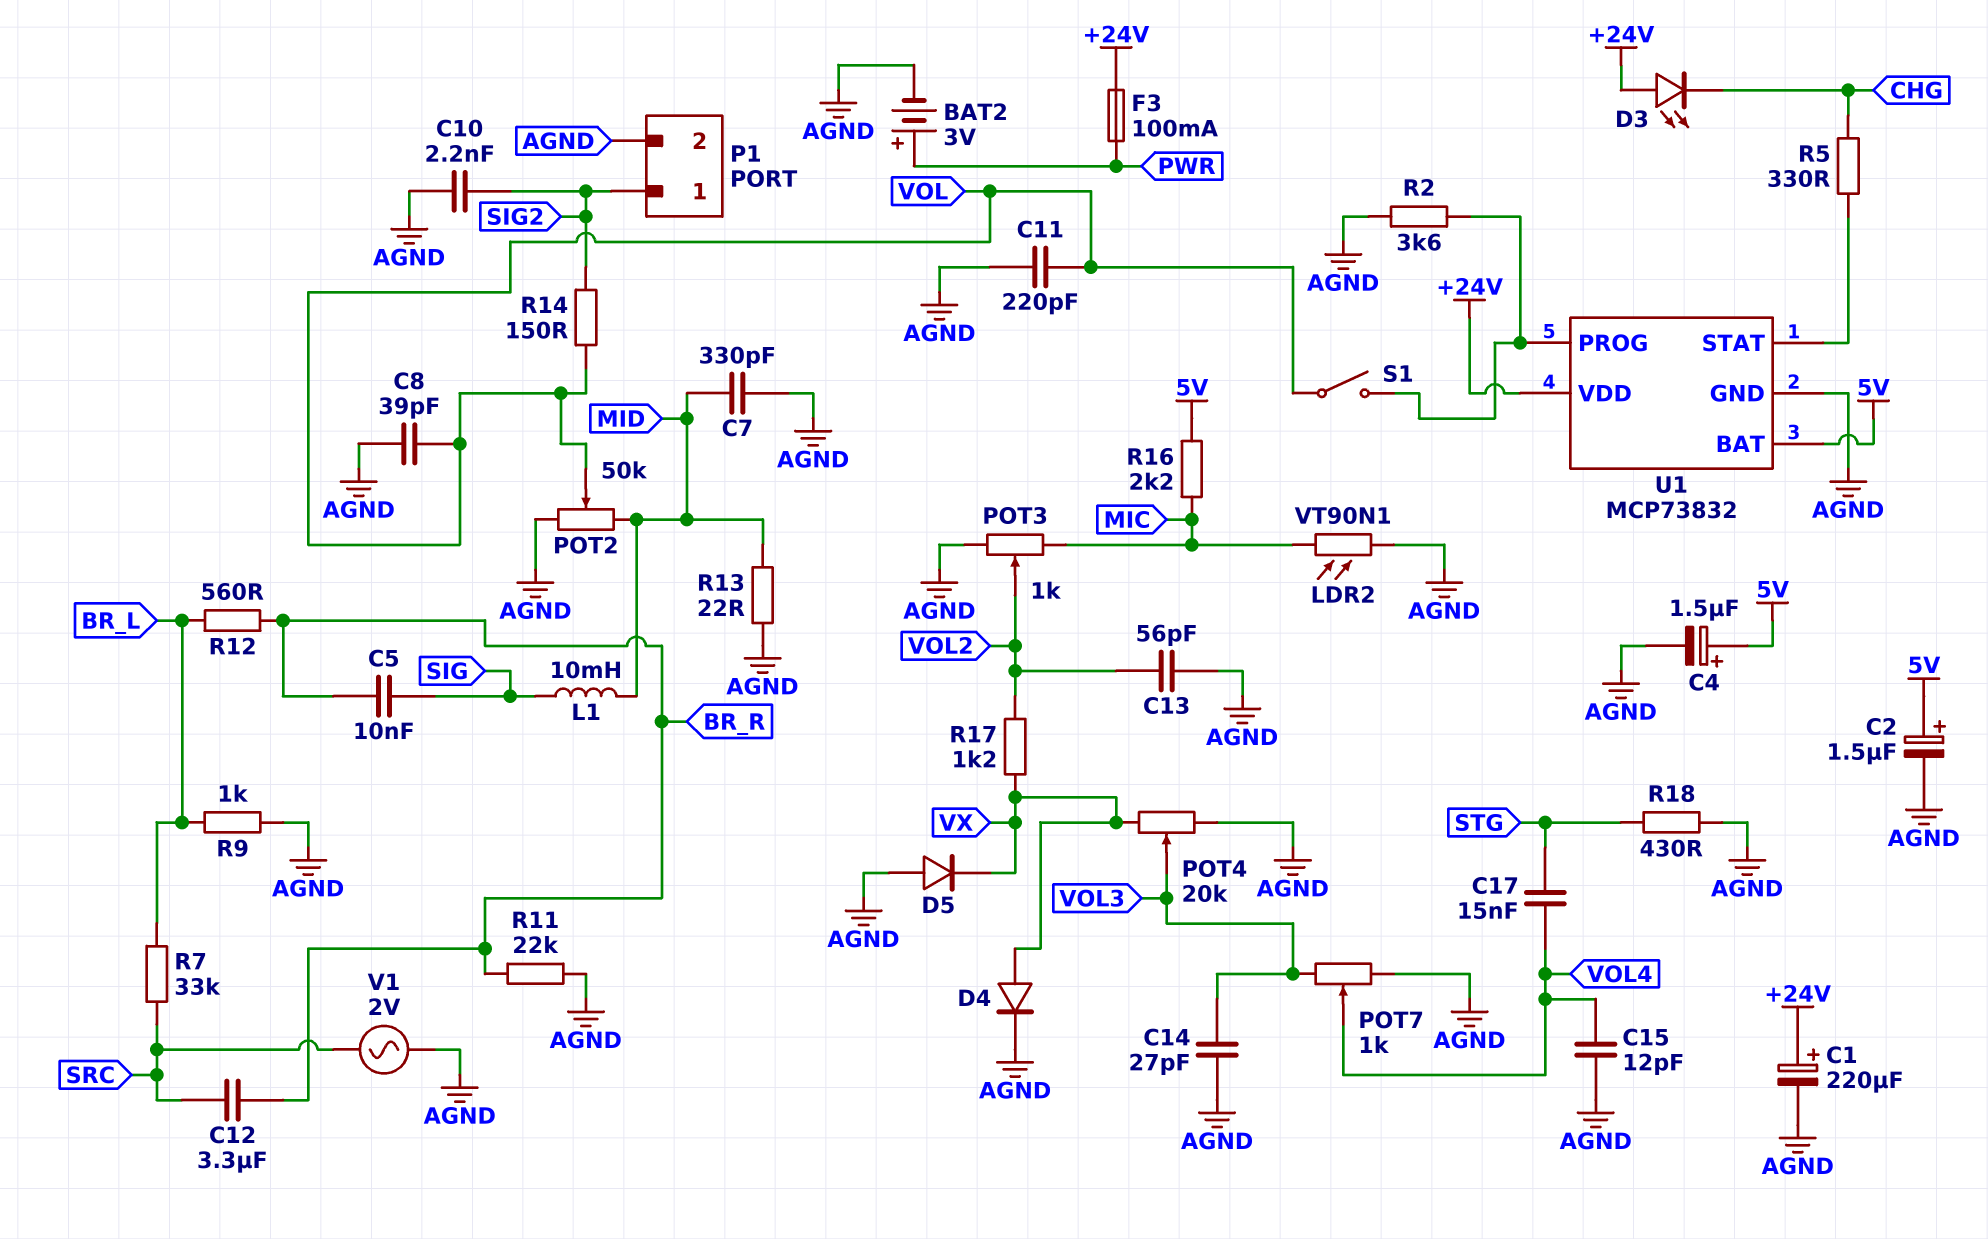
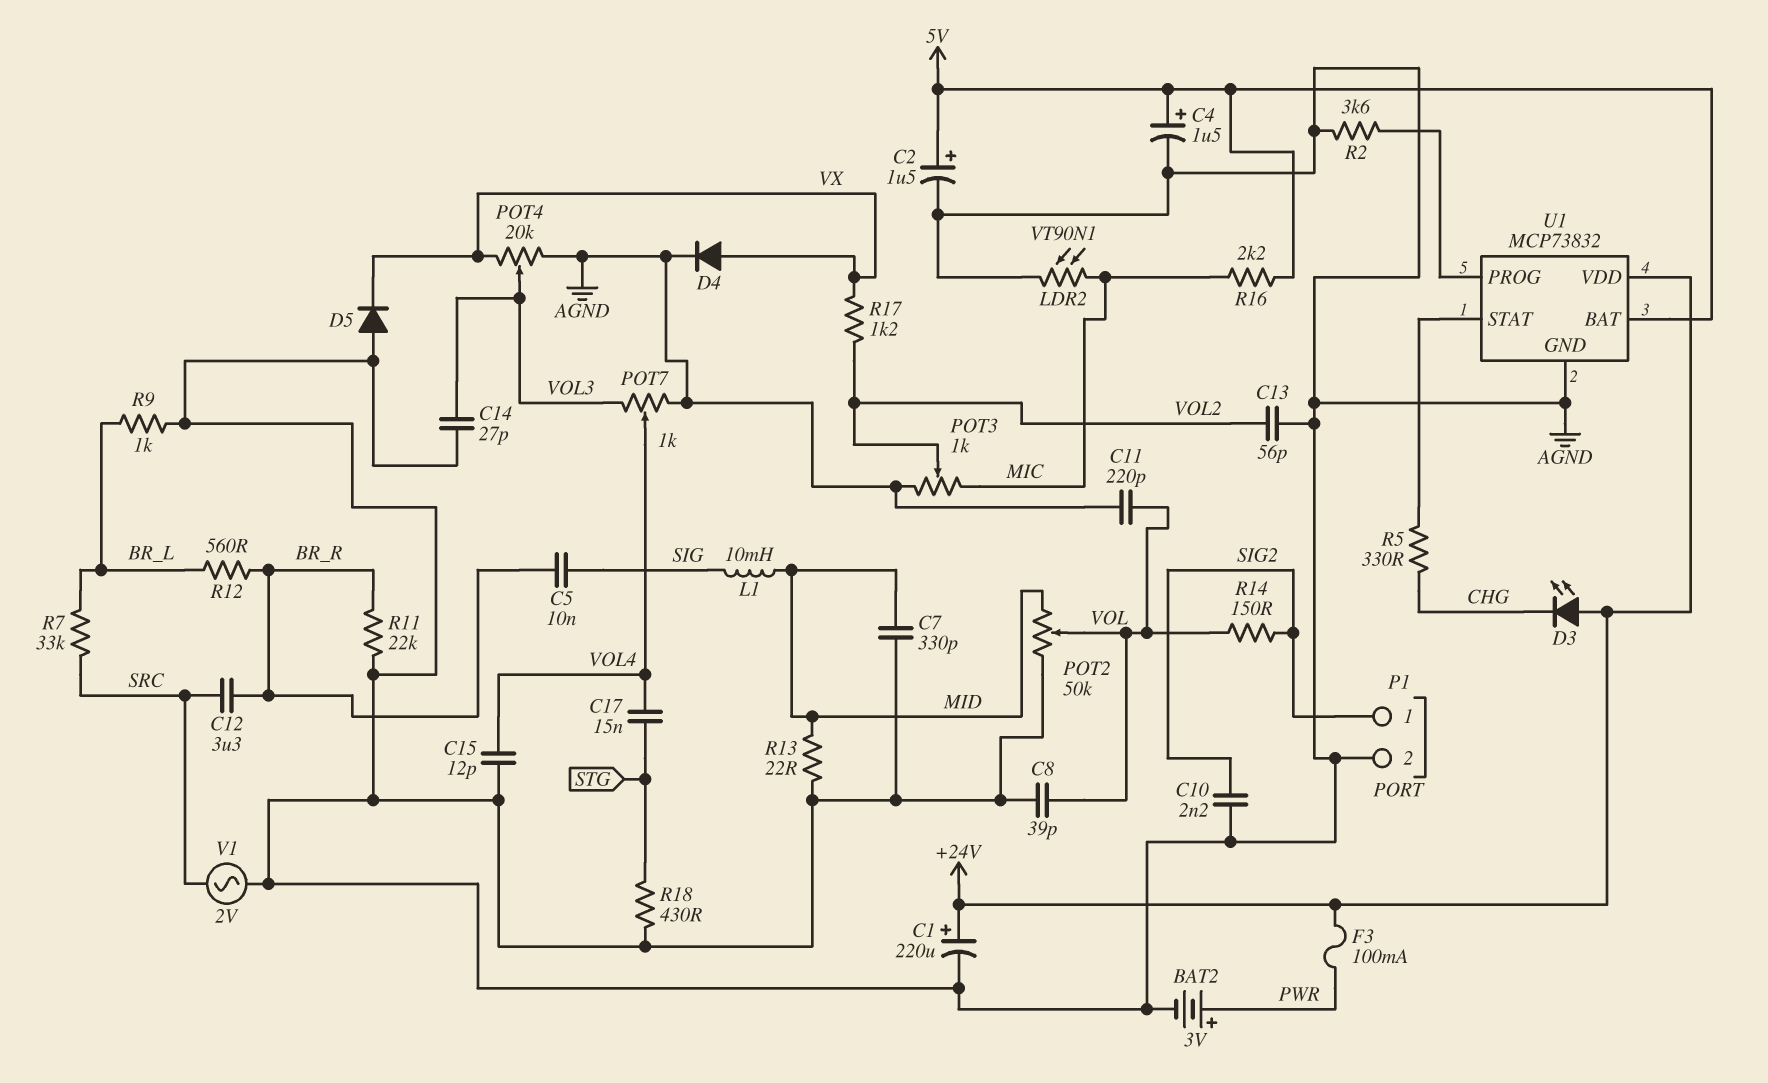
S1: switch (U1/PROG, VOL) -> none

